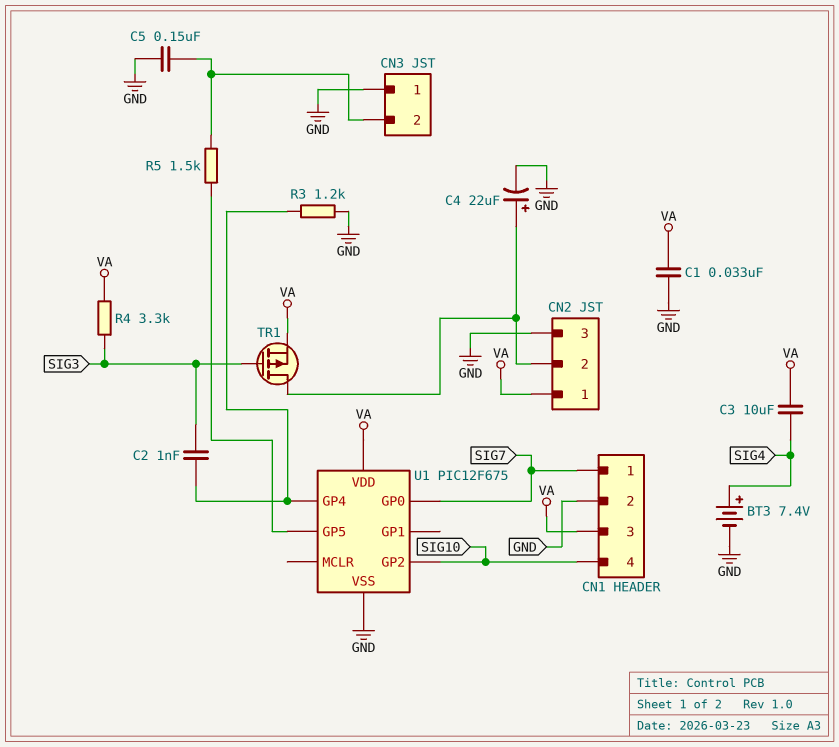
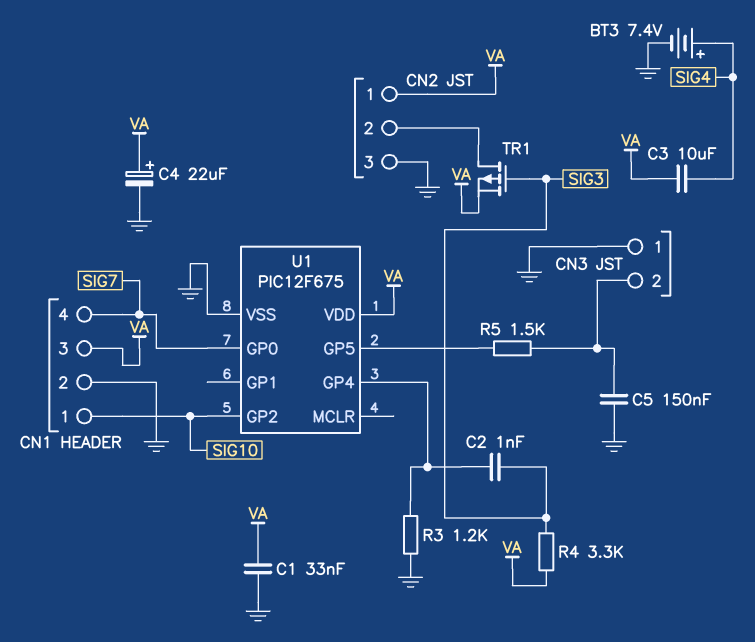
C4: 22uF (plus CN2/2, minus GND) -> 22uF (plus VA, minus GND)
CN1 pin 1: SIG7 -> SIG10
CN1 pin 4: SIG10 -> SIG7

